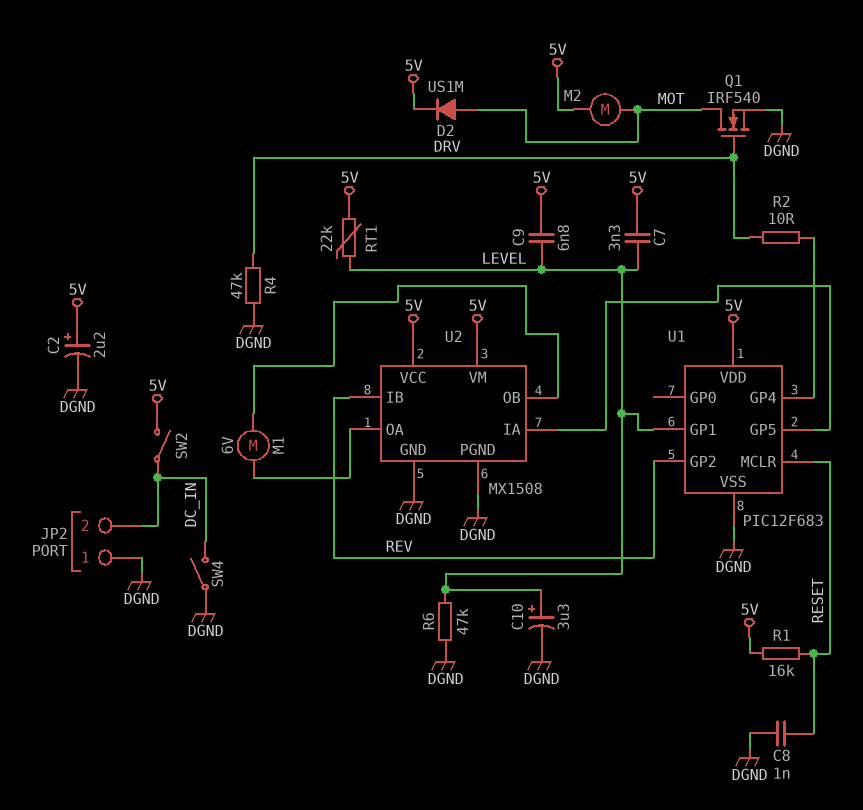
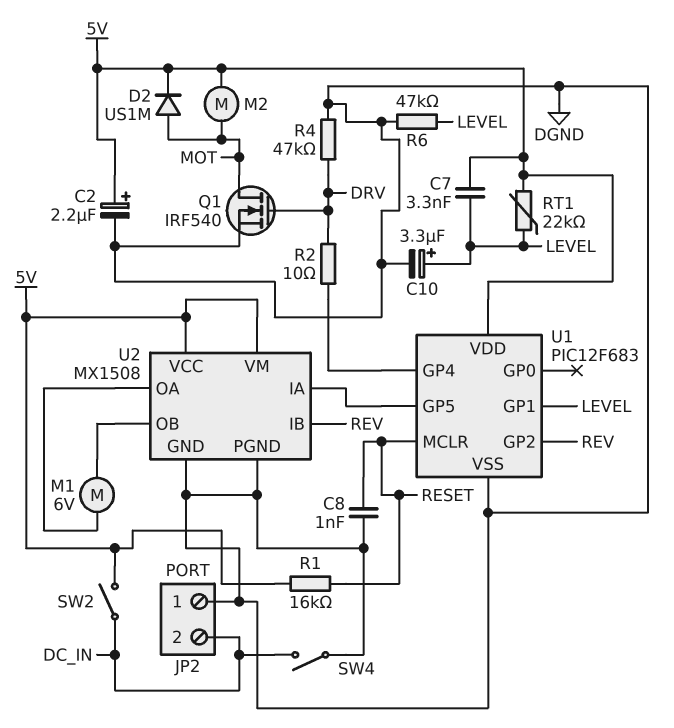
C9: 6.8nF (5V, LEVEL) -> none

